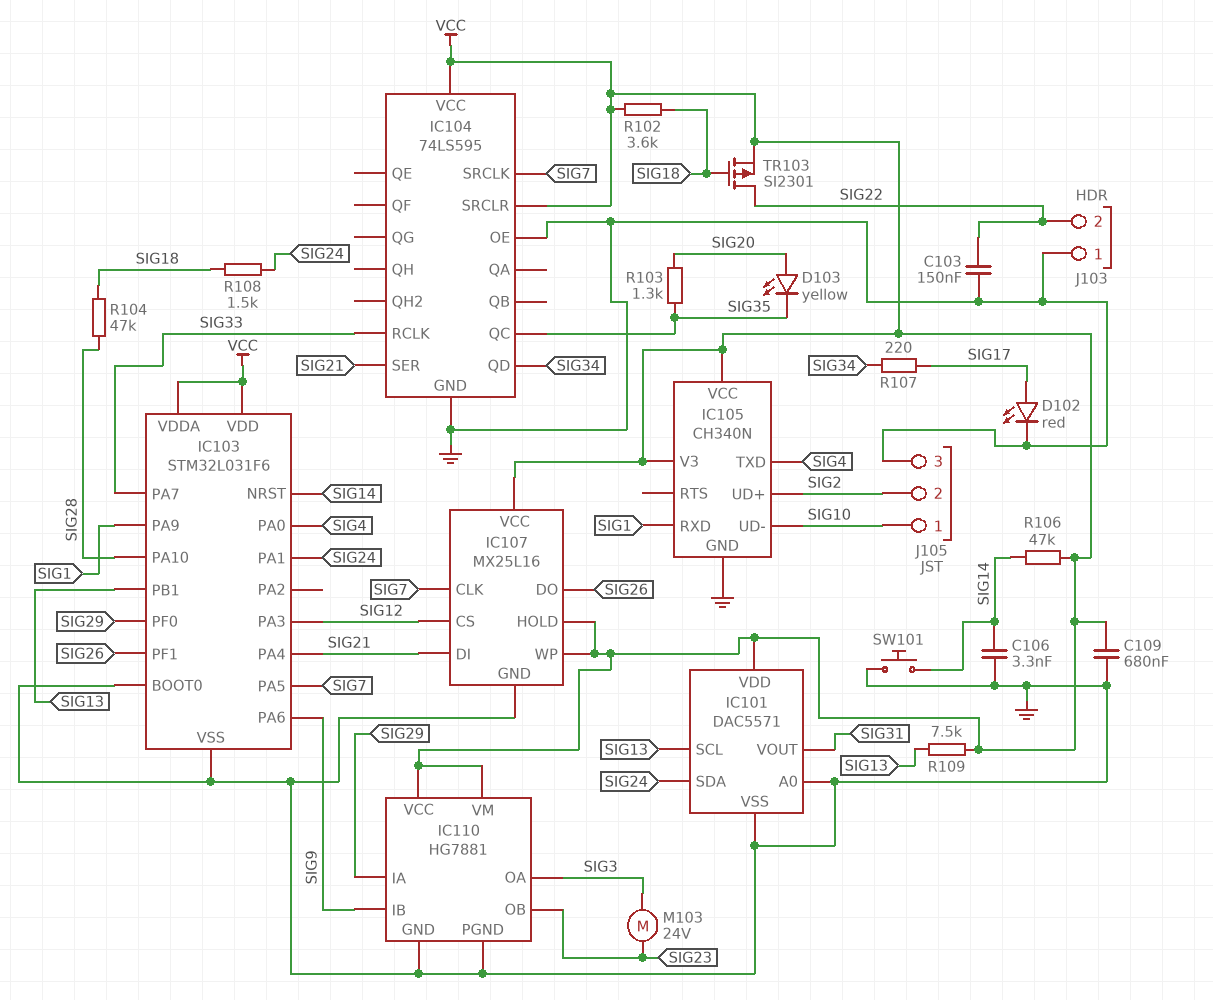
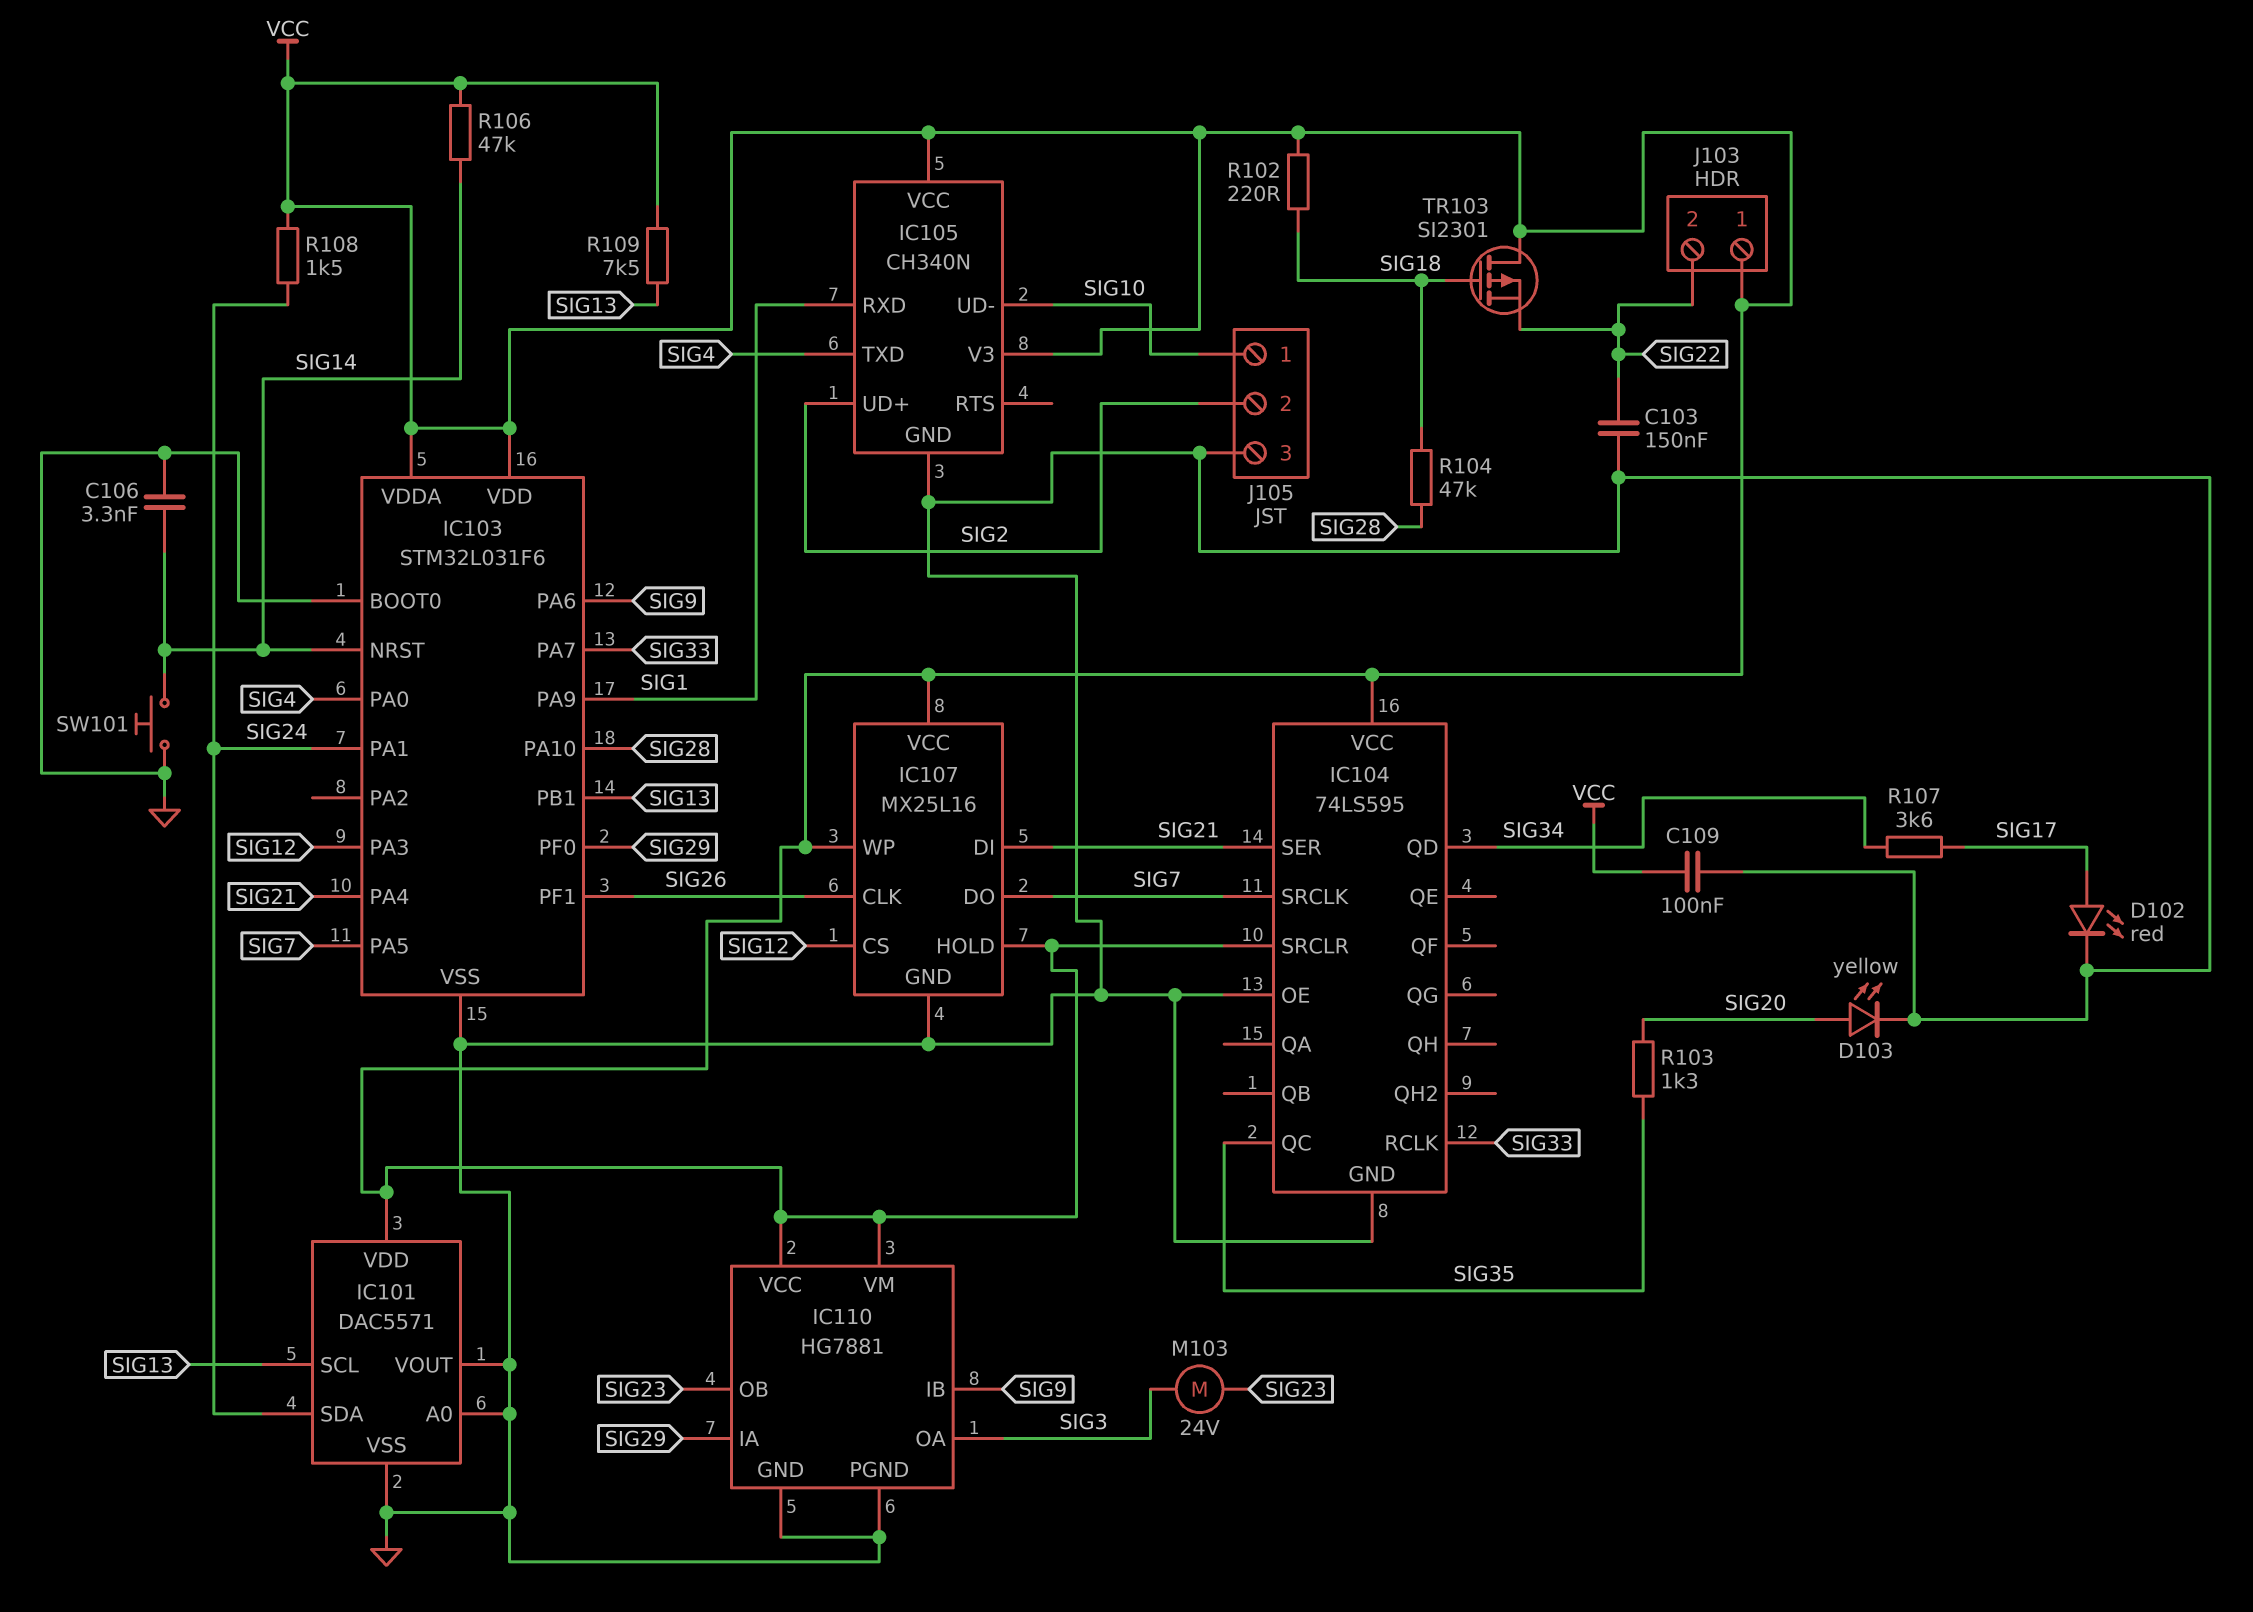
C109: 680nF (GND, VCC) -> 100nF (GND, VCC)
D103: LED yellow (A SIG20, K SIG35) -> LED yellow (A SIG20, K GND)
IC101 pin VOUT: SIG31 -> GND
IC107 pin CLK: SIG7 -> SIG26
IC107 pin DO: SIG26 -> SIG7
J103 pin 1: GND -> VCC
R102: 3.6k (SIG18, VCC) -> 220 (SIG18, VCC)
R107: 220 (SIG17, SIG34) -> 3.6k (SIG17, SIG34)
R108: 1.5k (SIG18, SIG24) -> 1.5k (SIG24, VCC)
TR103: PMOS SI2301 (G SIG18, D SIG22, S VCC) -> PMOS SI2301 (G SIG18, D VCC, S SIG22)

